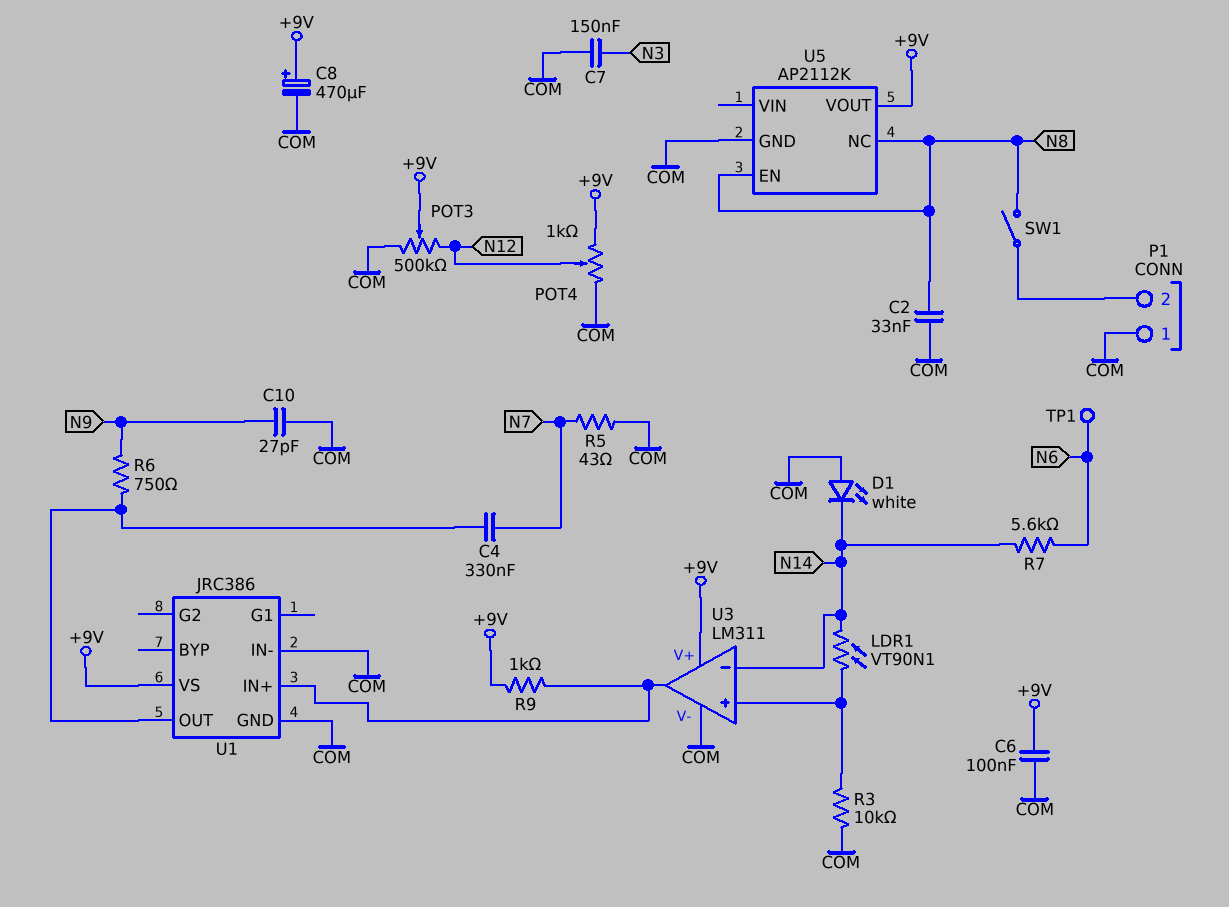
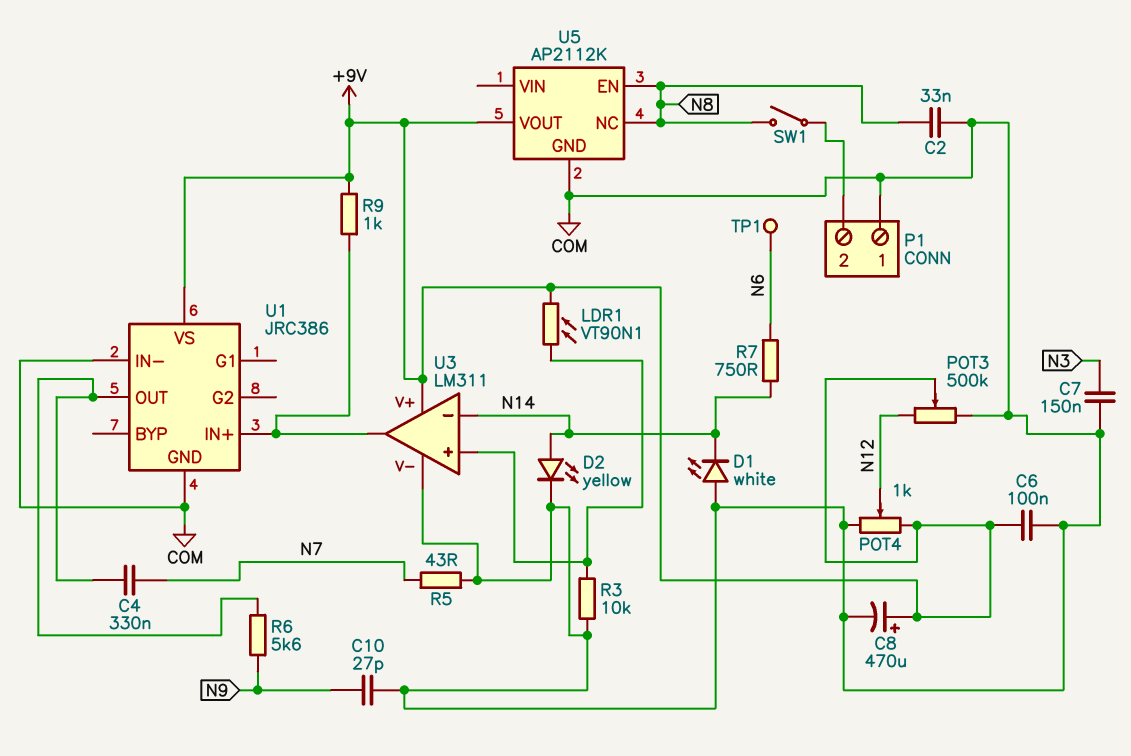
D2: none -> LED yellow (A N14, K COM)
LDR1: VT90N1 (N14, U3/in+) -> VT90N1 (+9V, U3/in+)
R6: 750 (N9, U1/OUT) -> 5.6k (N9, U1/OUT)
R7: 5.6k (N6, N14) -> 750 (N6, N14)

